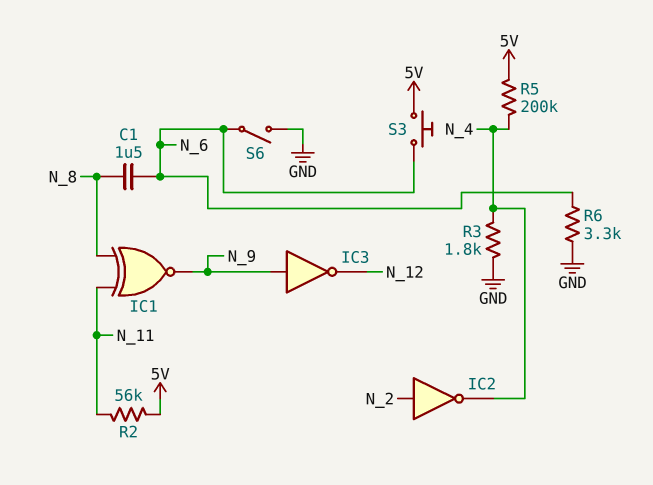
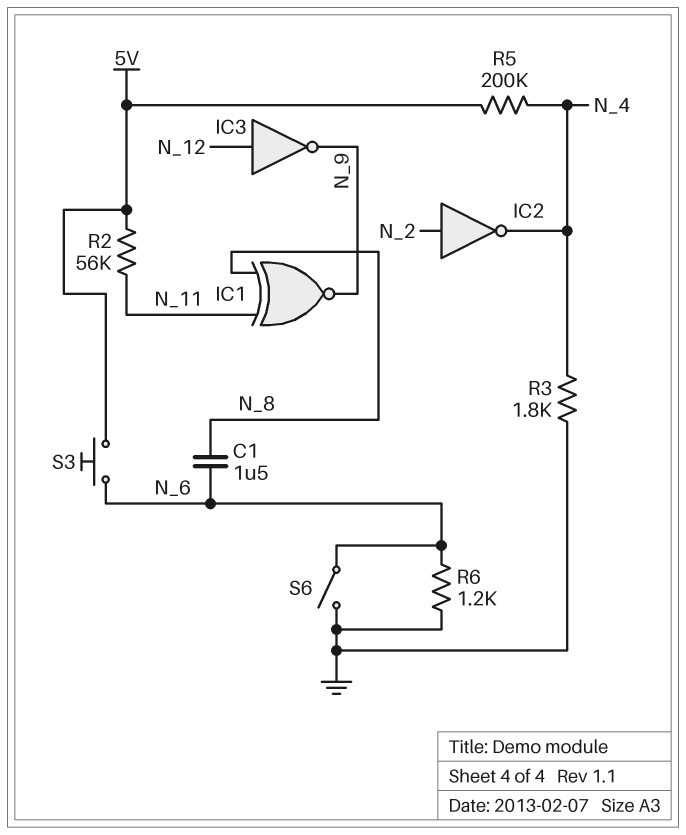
IC3: NOT (in N_9, out N_12) -> NOT (in N_12, out N_9)
R6: 3.3k (GND, N_6) -> 1.2k (GND, N_6)

